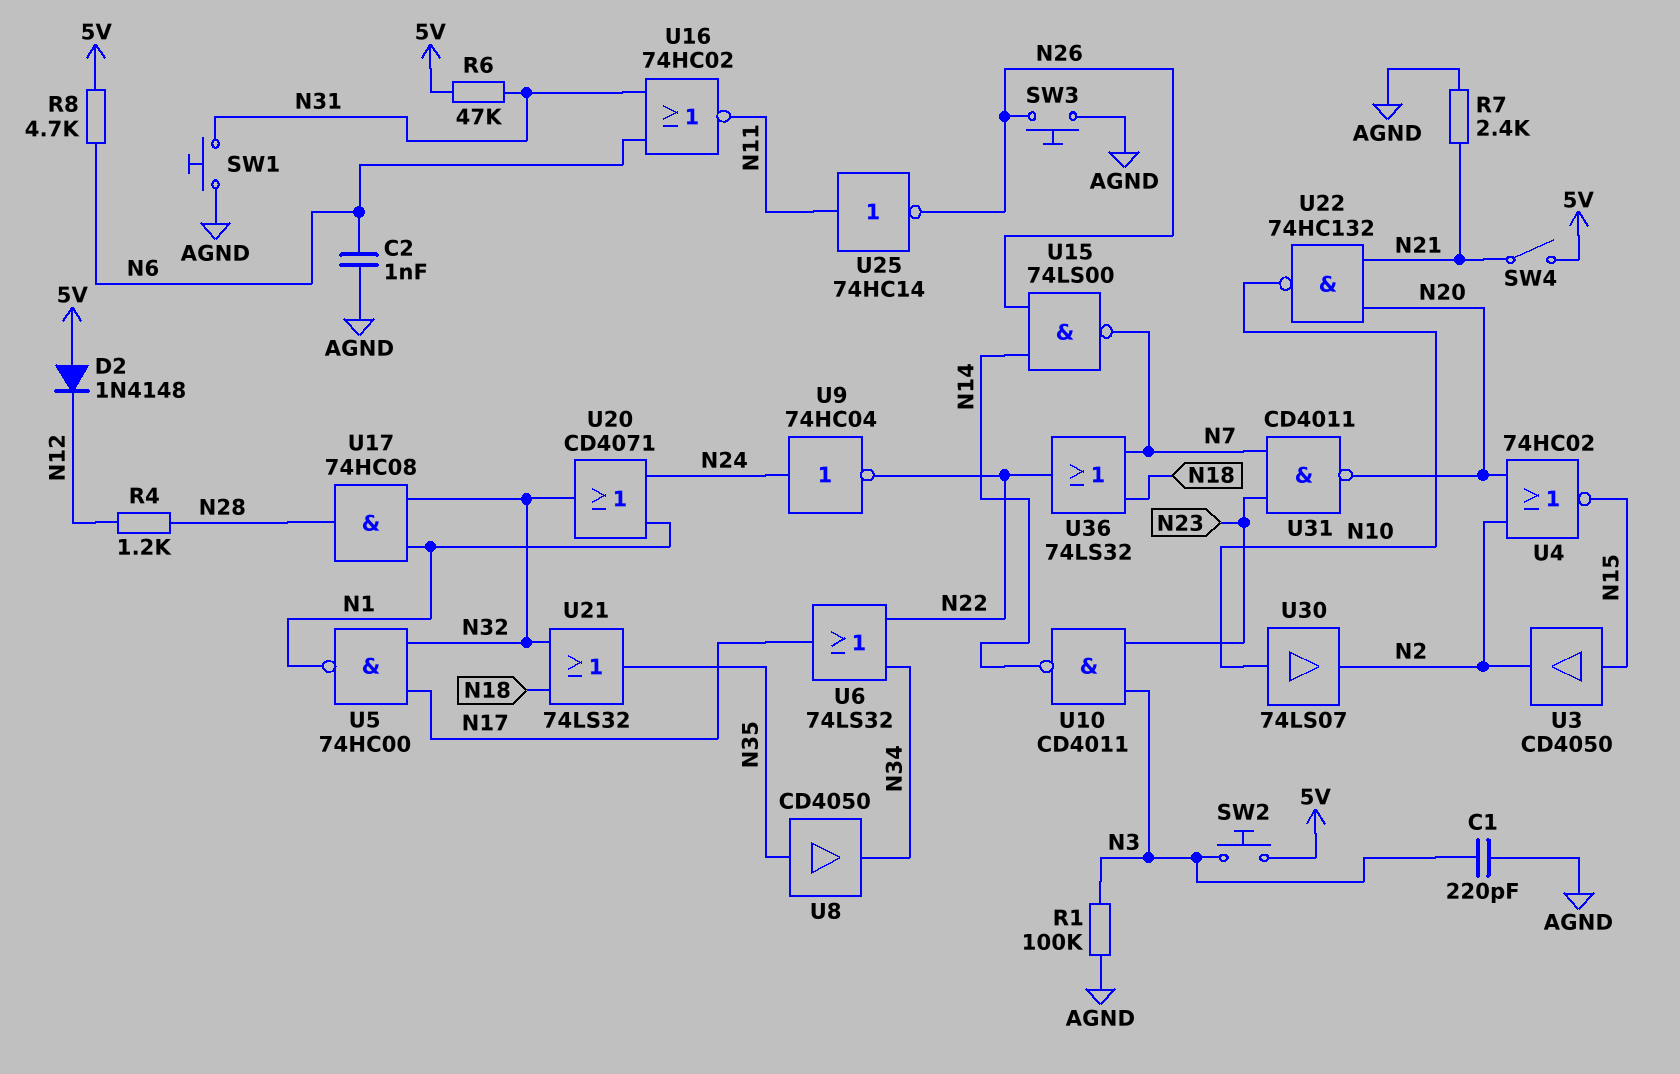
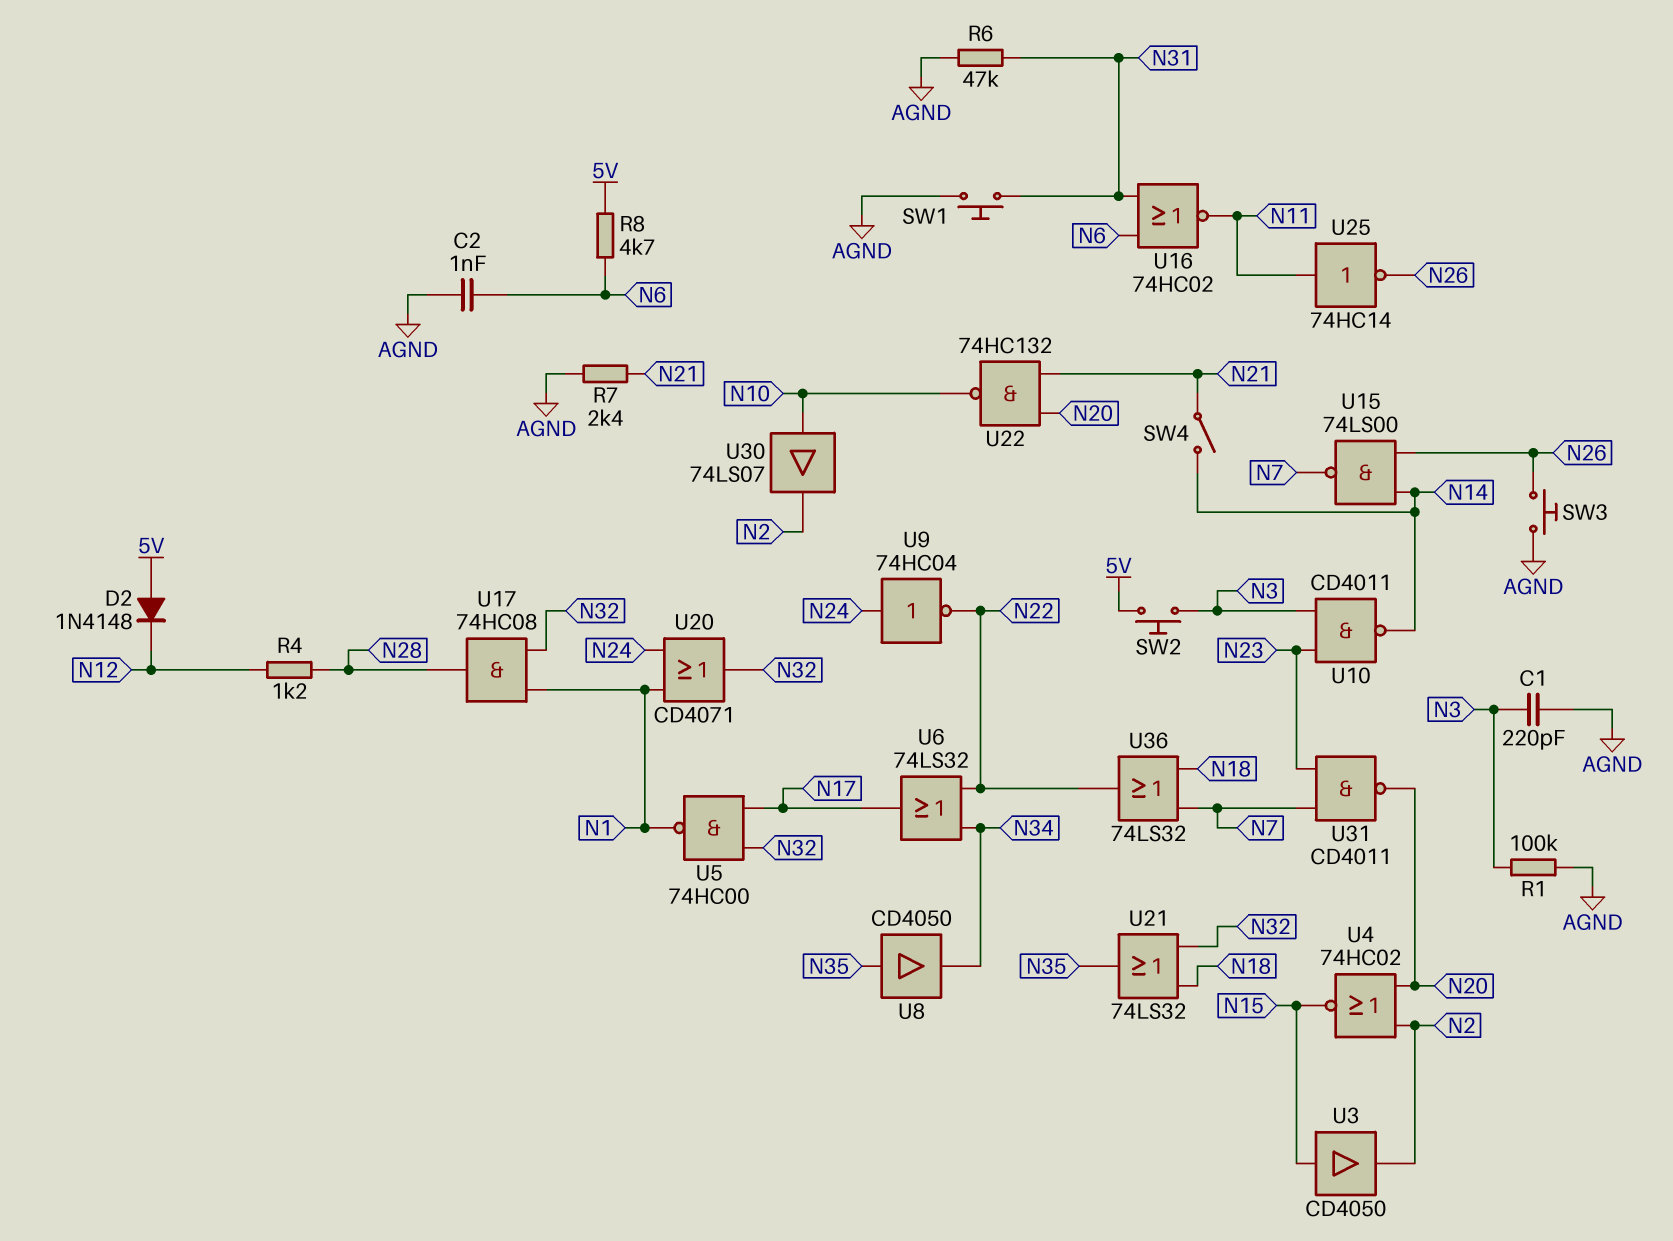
R6: 47k (5V, N31) -> 47k (AGND, N31)
SW4: switch (5V, N21) -> switch (N14, N21)

